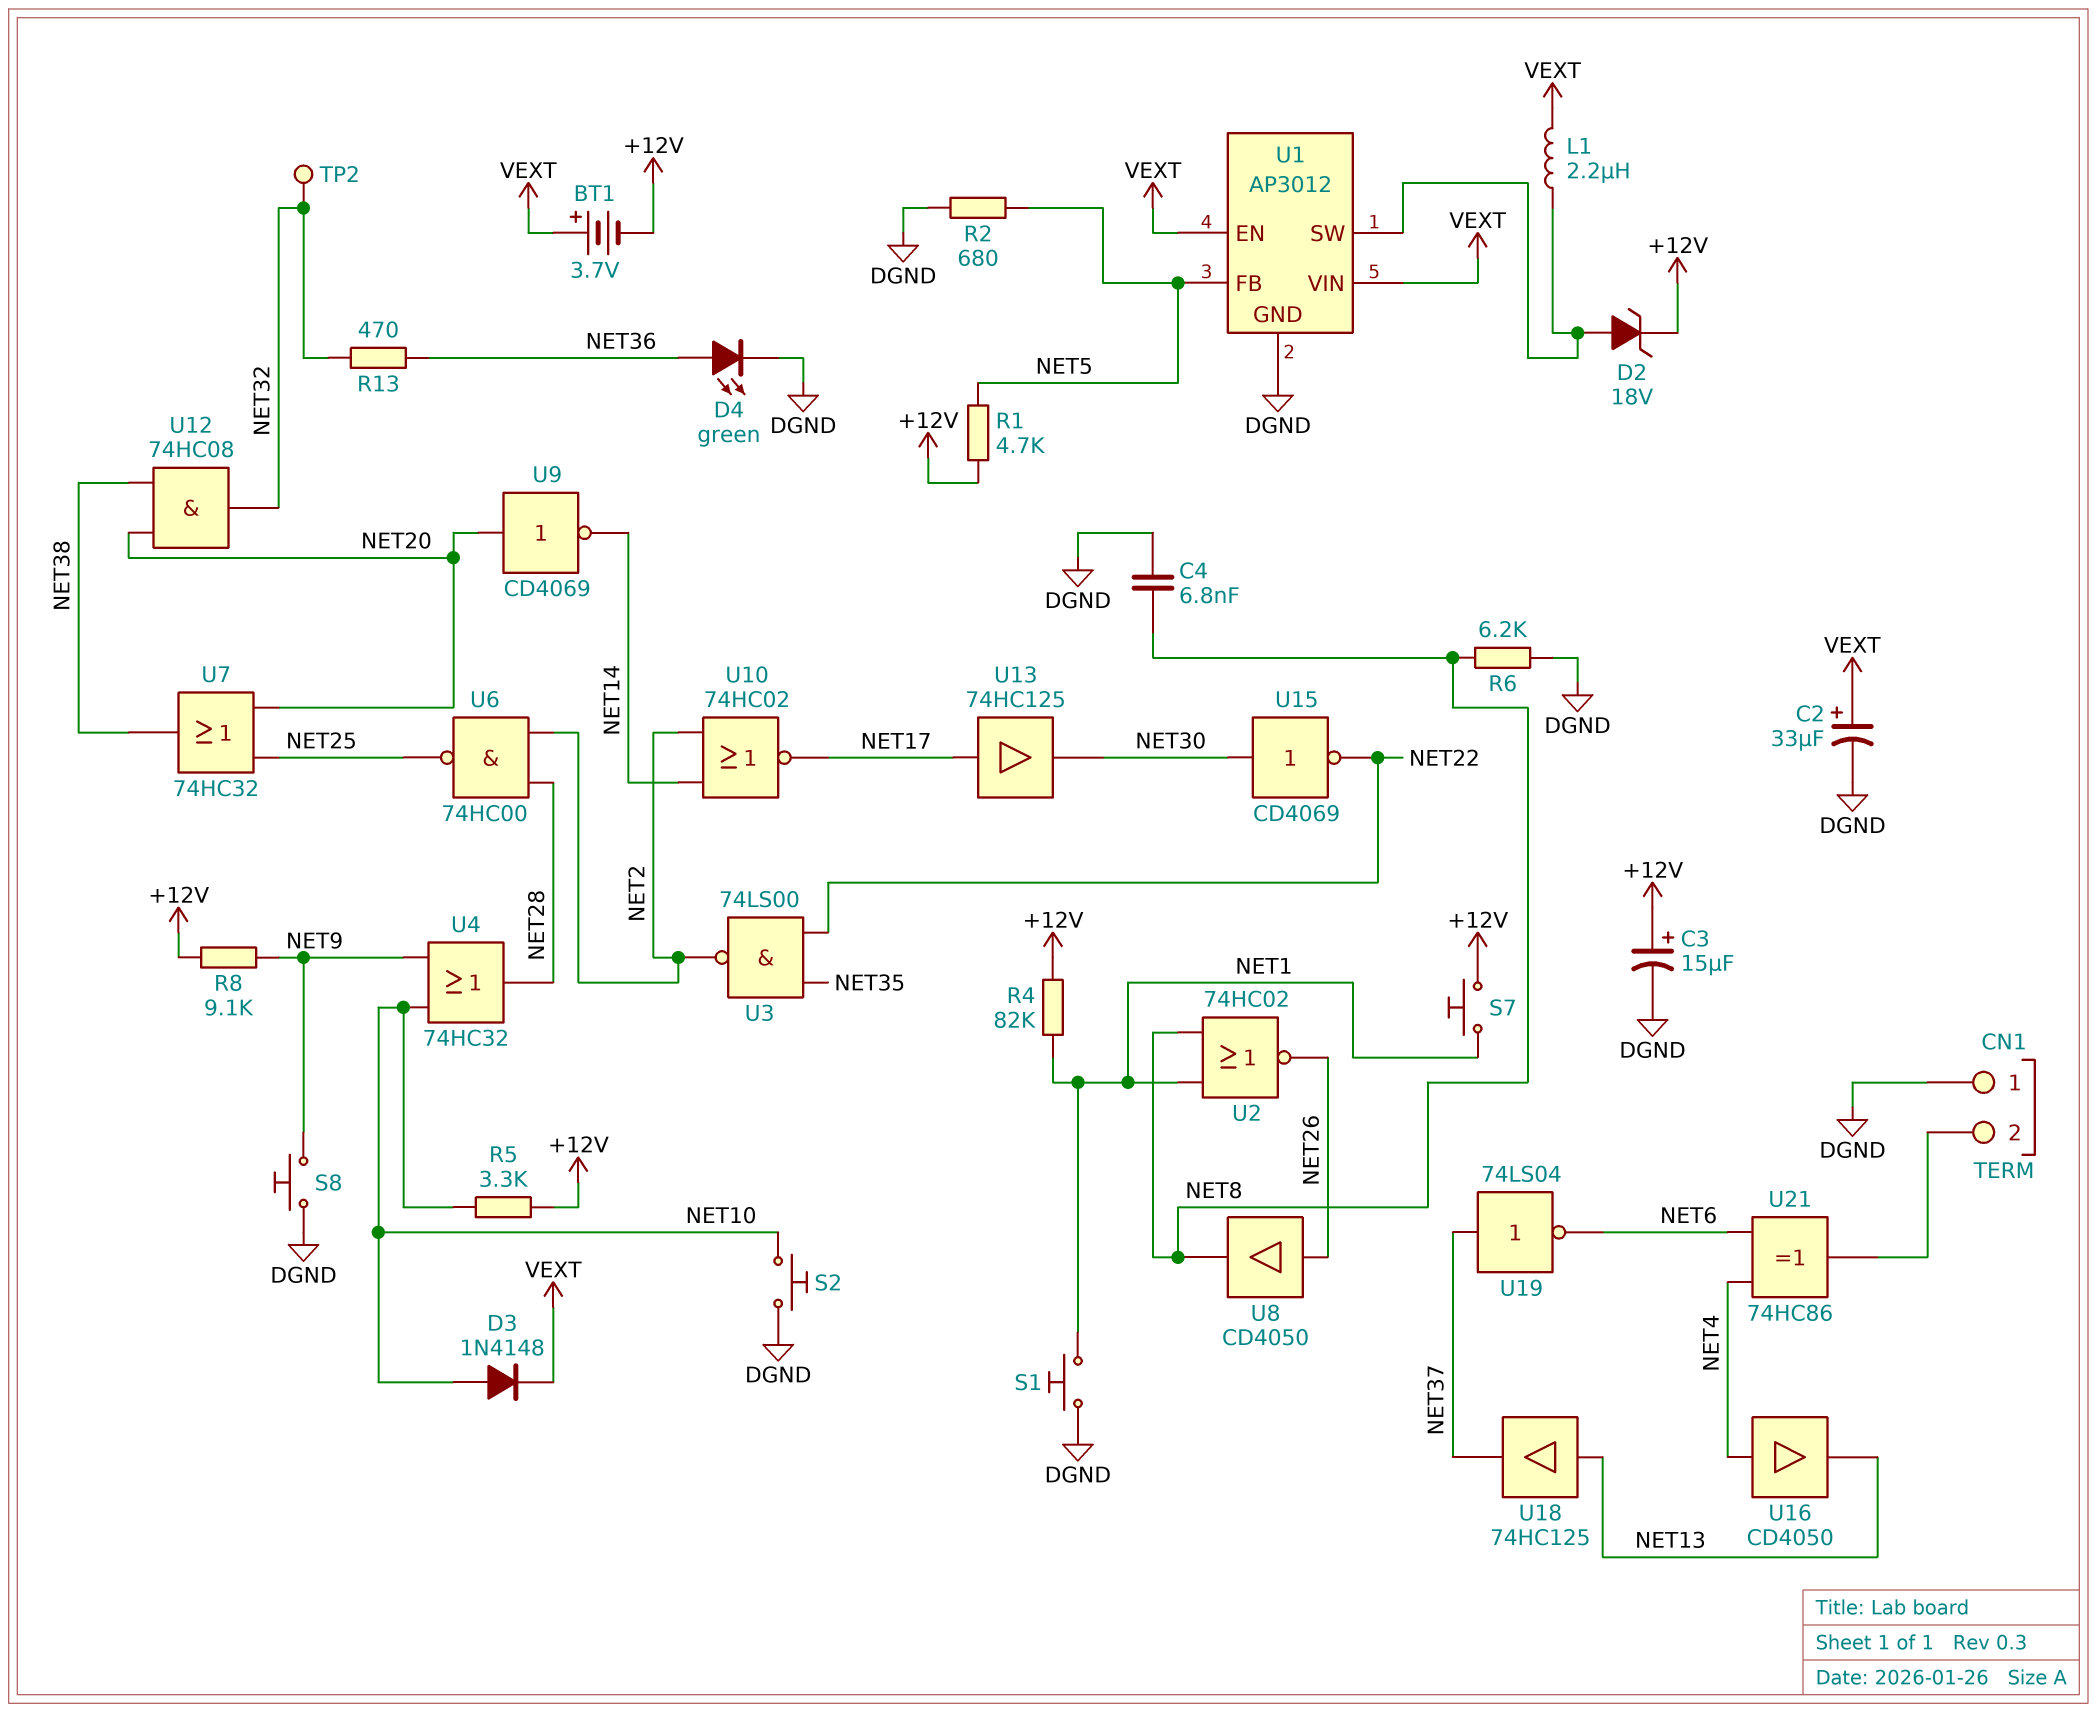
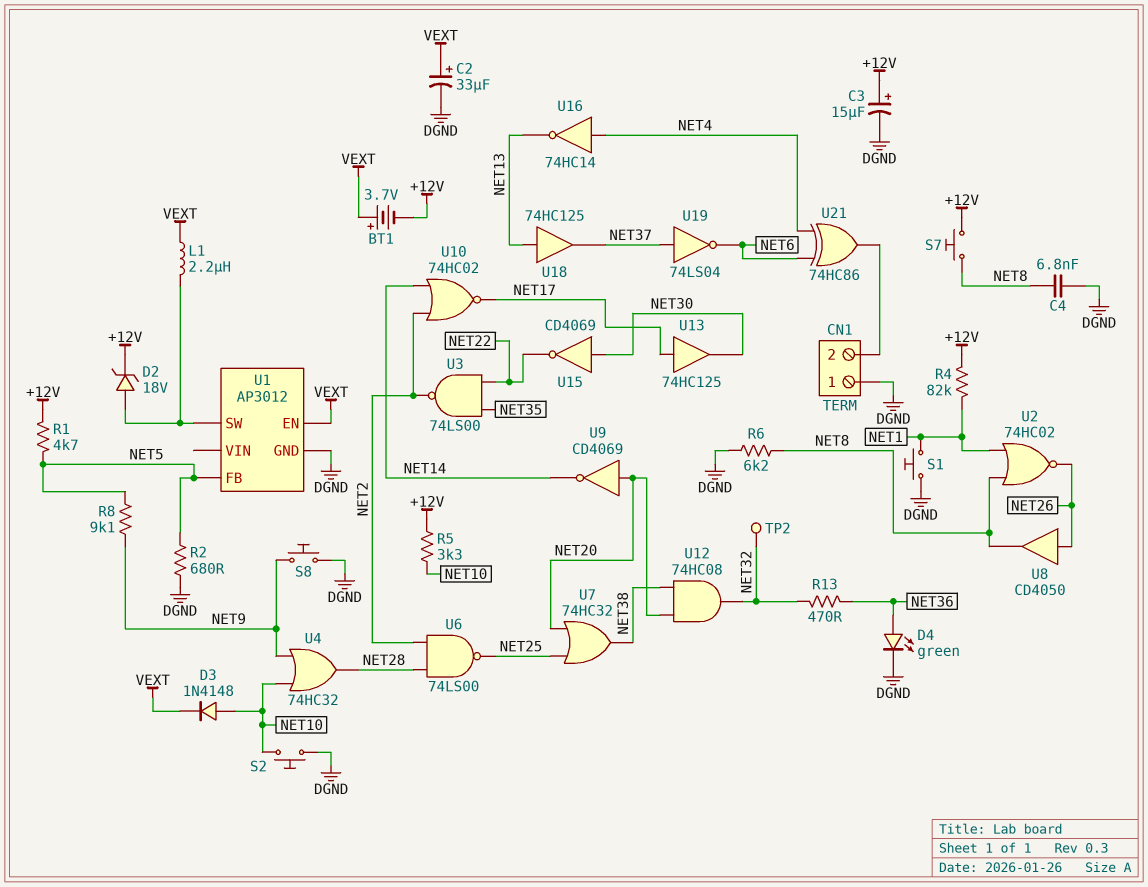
R8: 9.1k (+12V, NET9) -> 9.1k (NET5, NET9)
S7: button (+12V, NET1) -> button (+12V, NET8)
U1 pin VIN: VEXT -> none
U6: NAND 74HC00 (in NET2, in NET28, out NET25) -> NAND 74LS00 (in NET2, in NET28, out NET25)
U16: buffer CD4050 (in NET4, out NET13) -> NOT 74HC14 (in NET4, out NET13)

